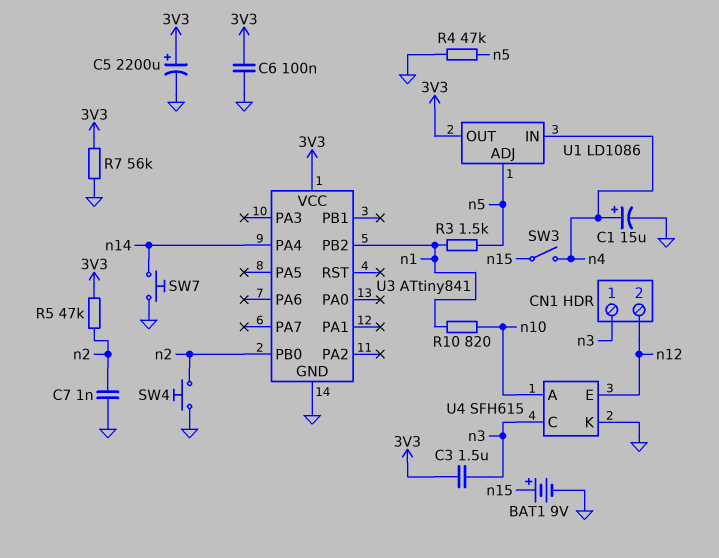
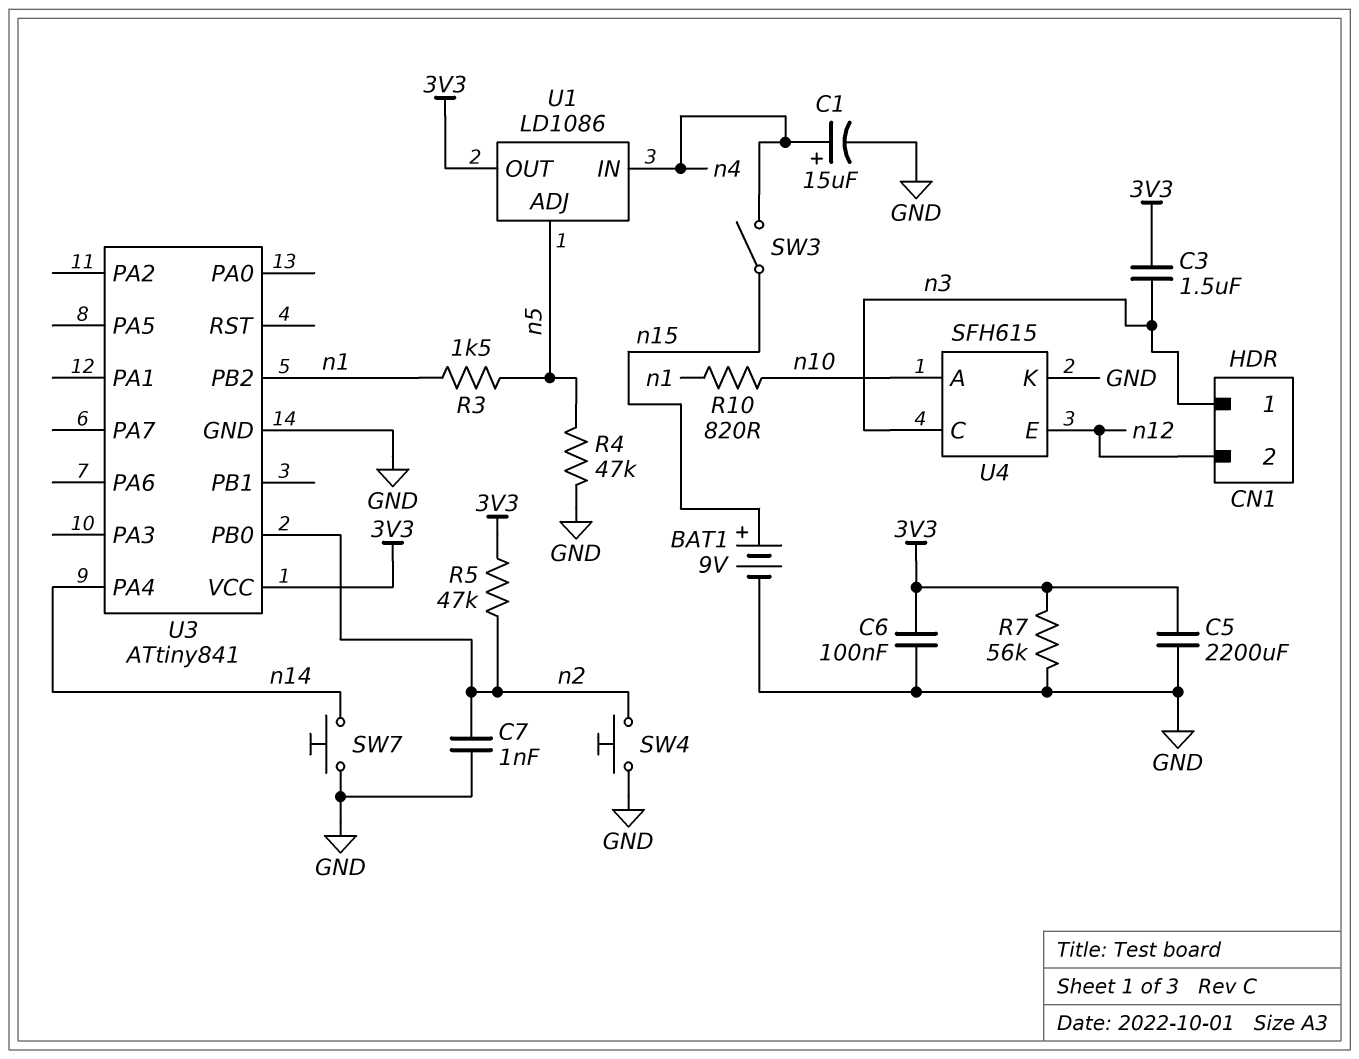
C5: 2200uF (plus 3V3, minus GND) -> 2200uF (3V3, GND)

